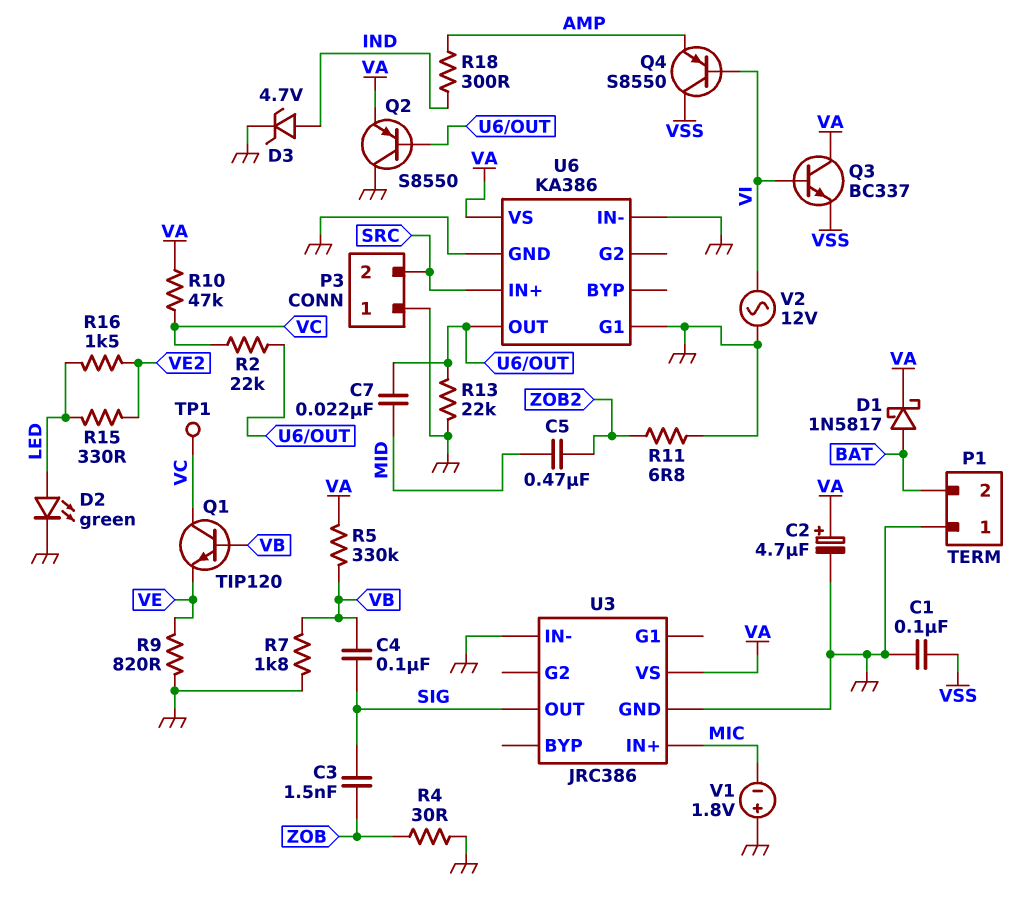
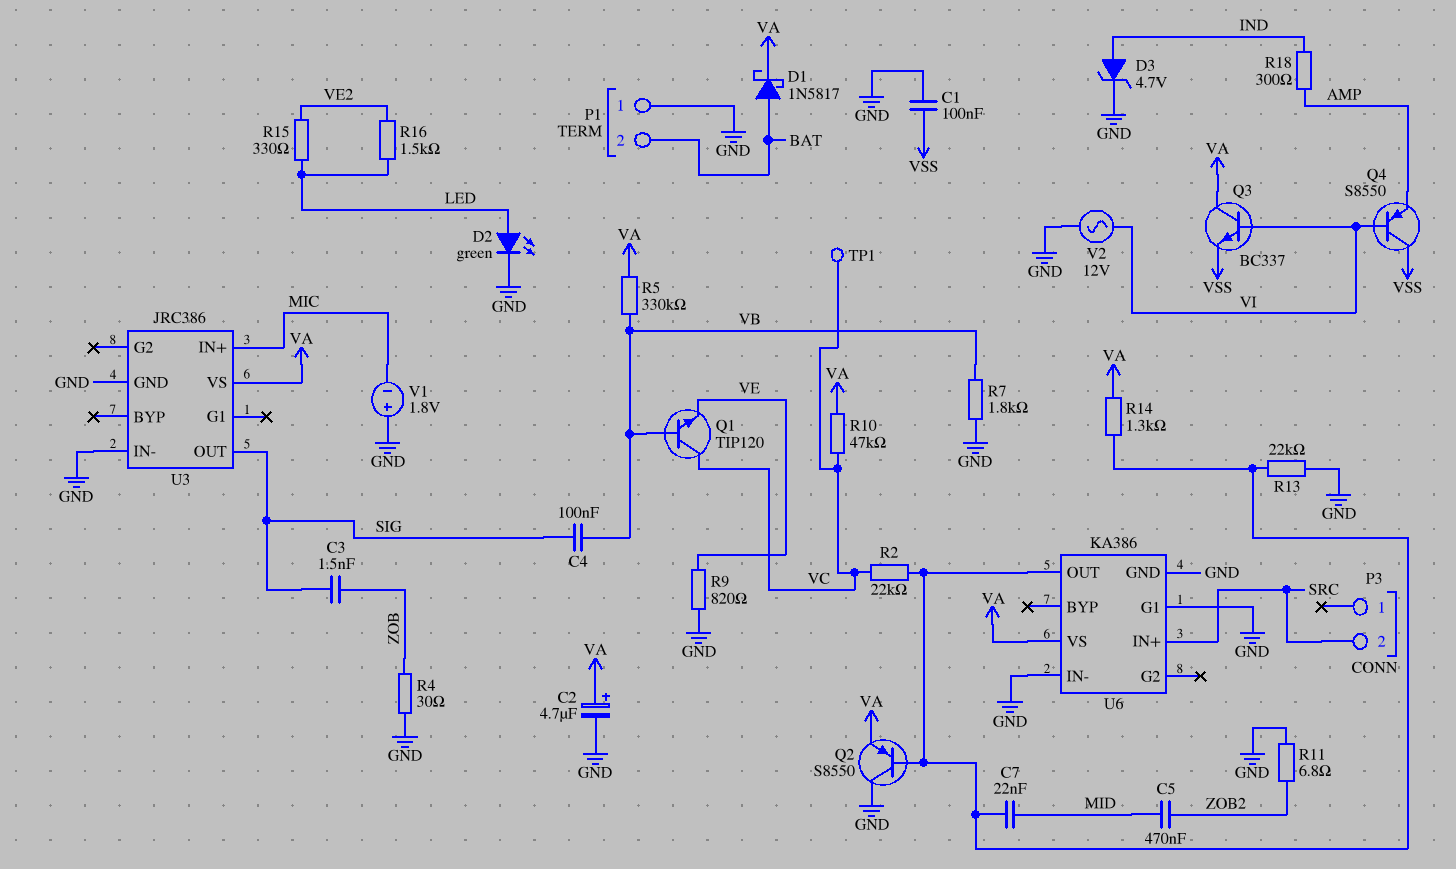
P3 pin 1: GND -> none
R14: none -> 1.3k (U6/OUT, VA)

